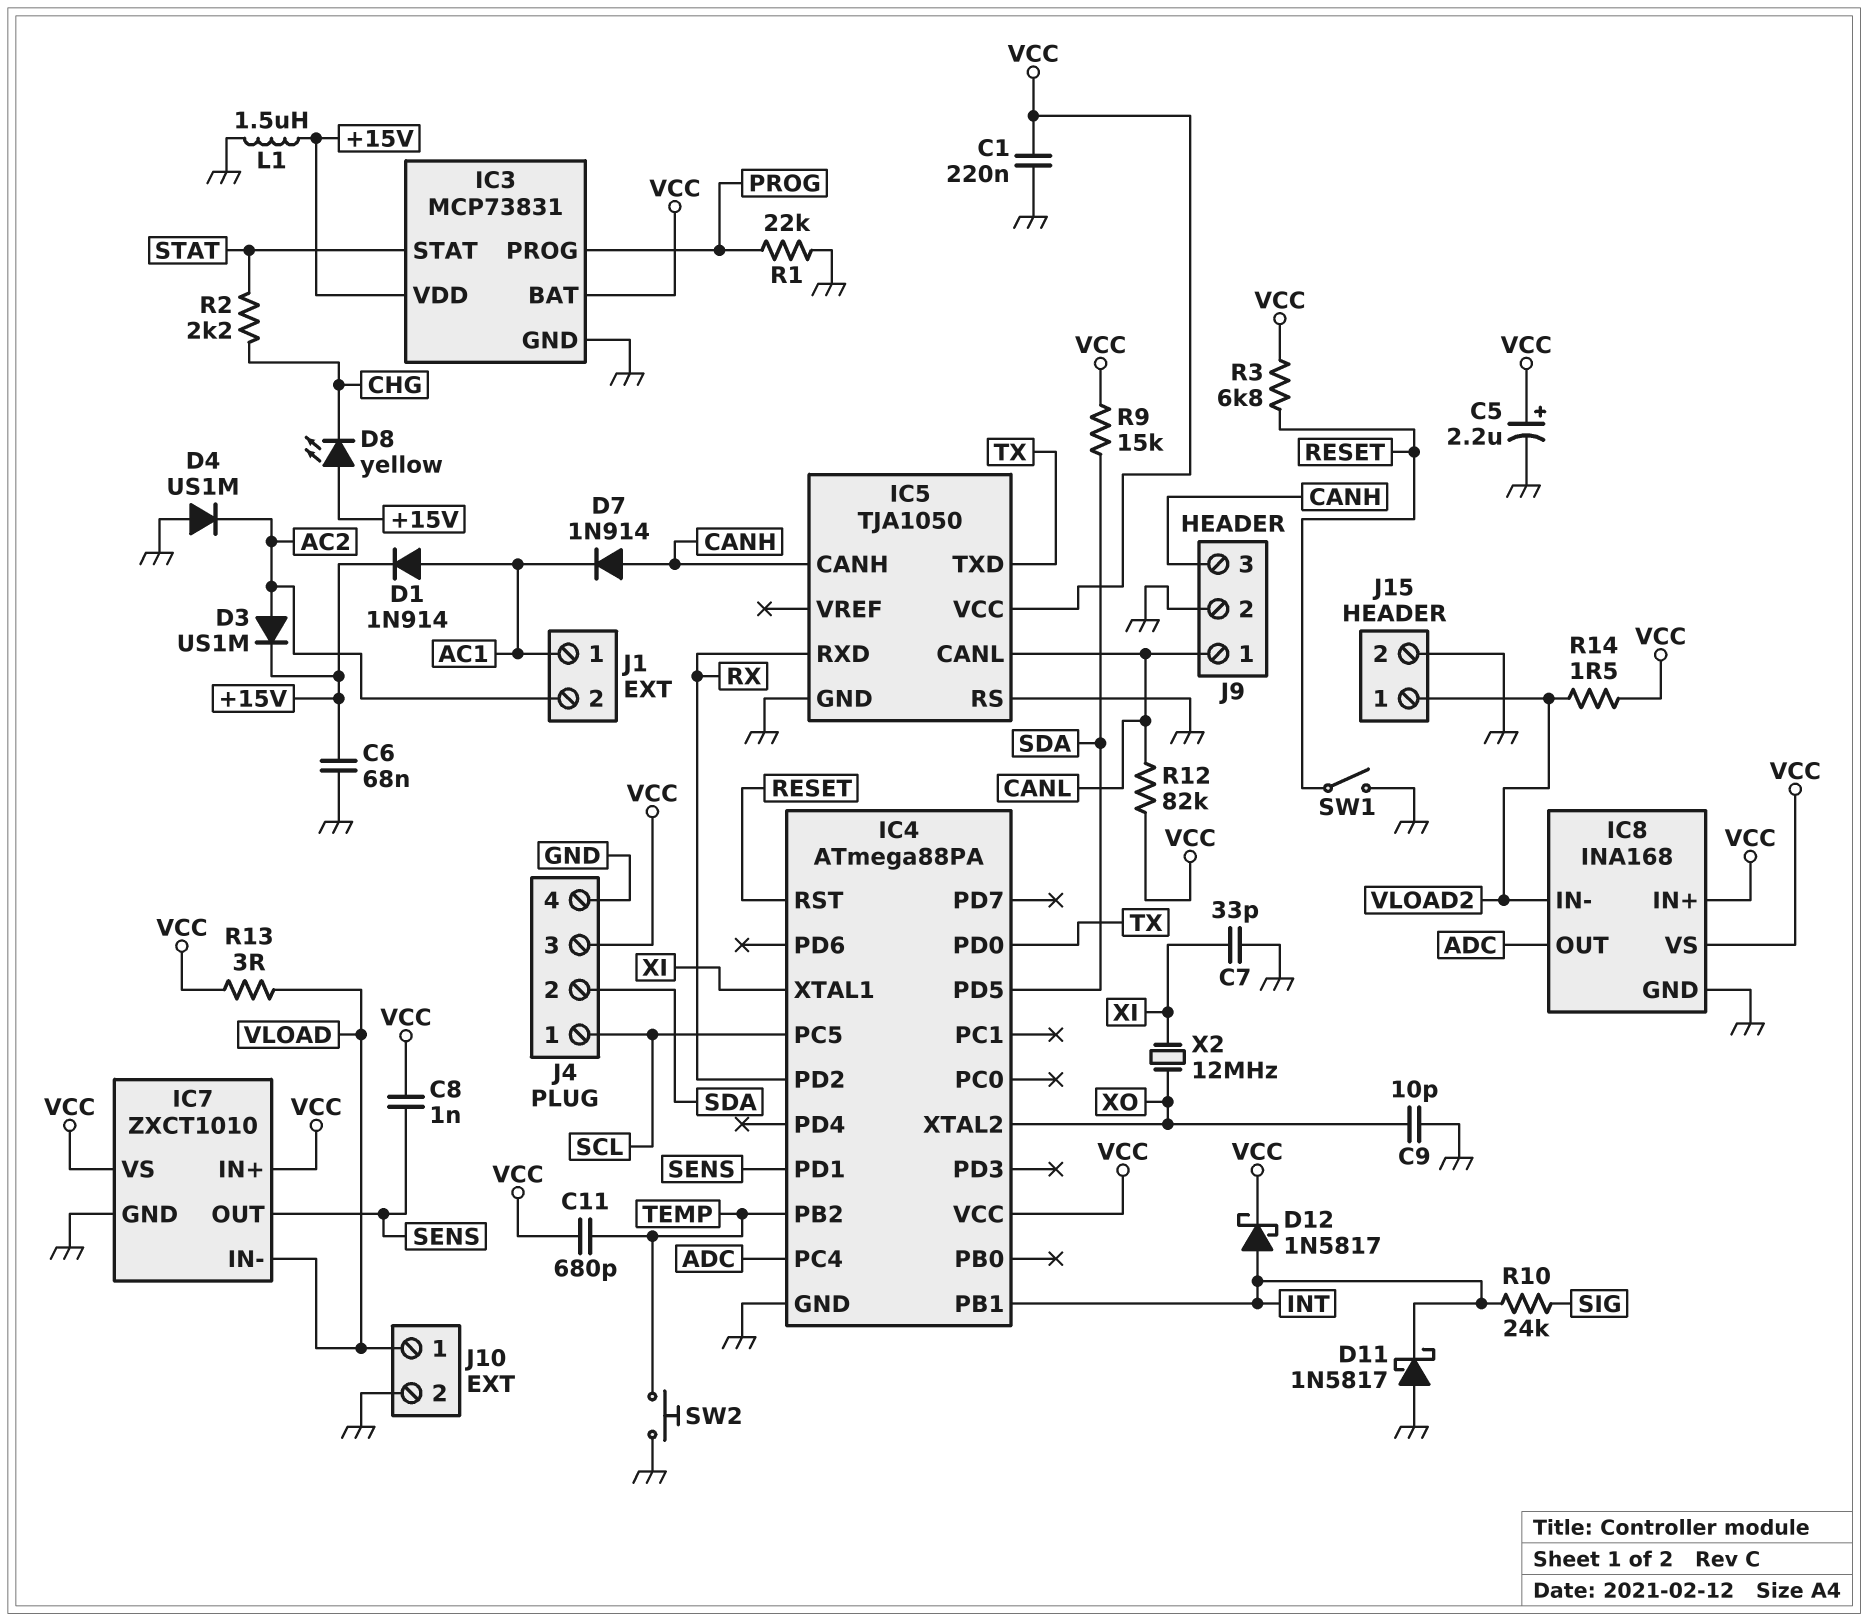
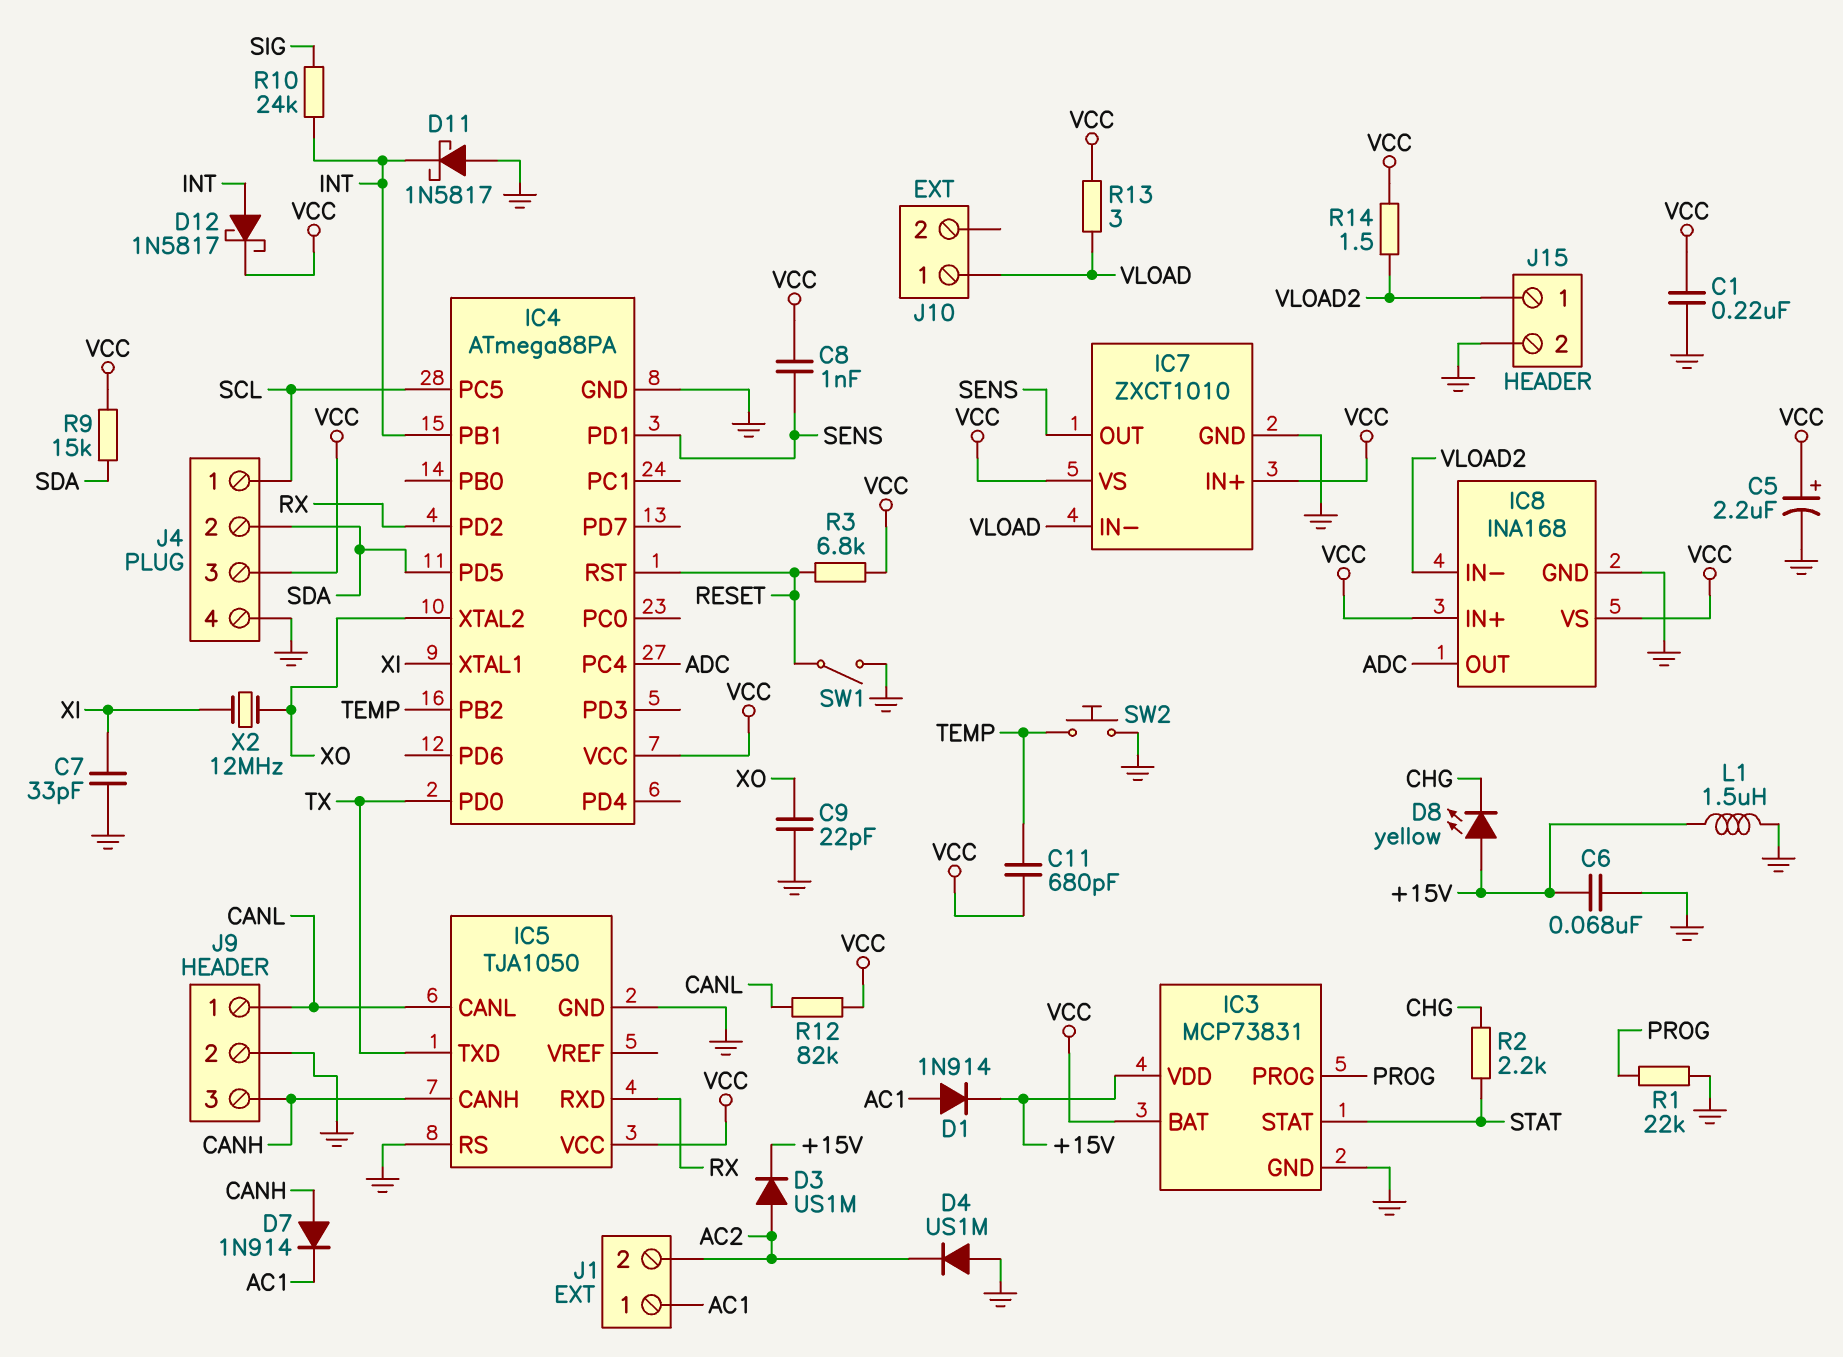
C9: 10pF (GND, XO) -> 22pF (GND, XO)
J10 pin 2: GND -> none

